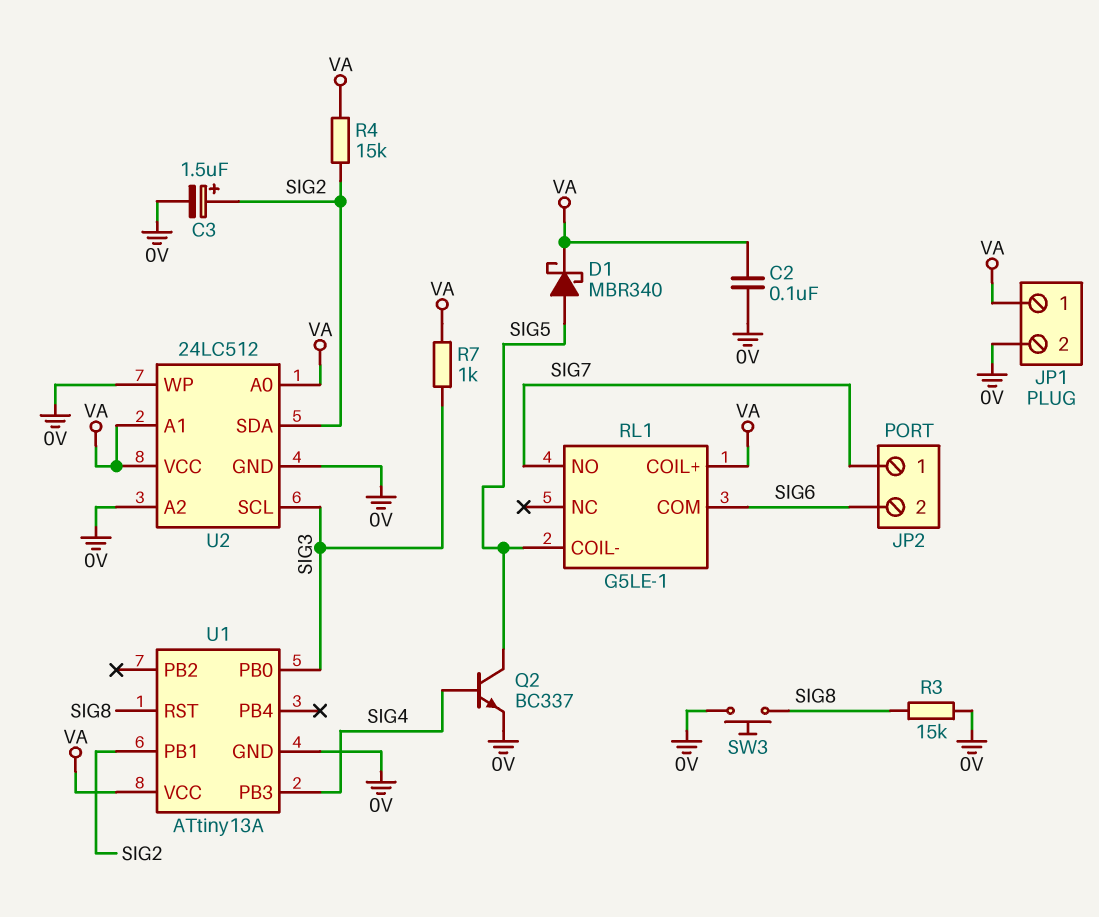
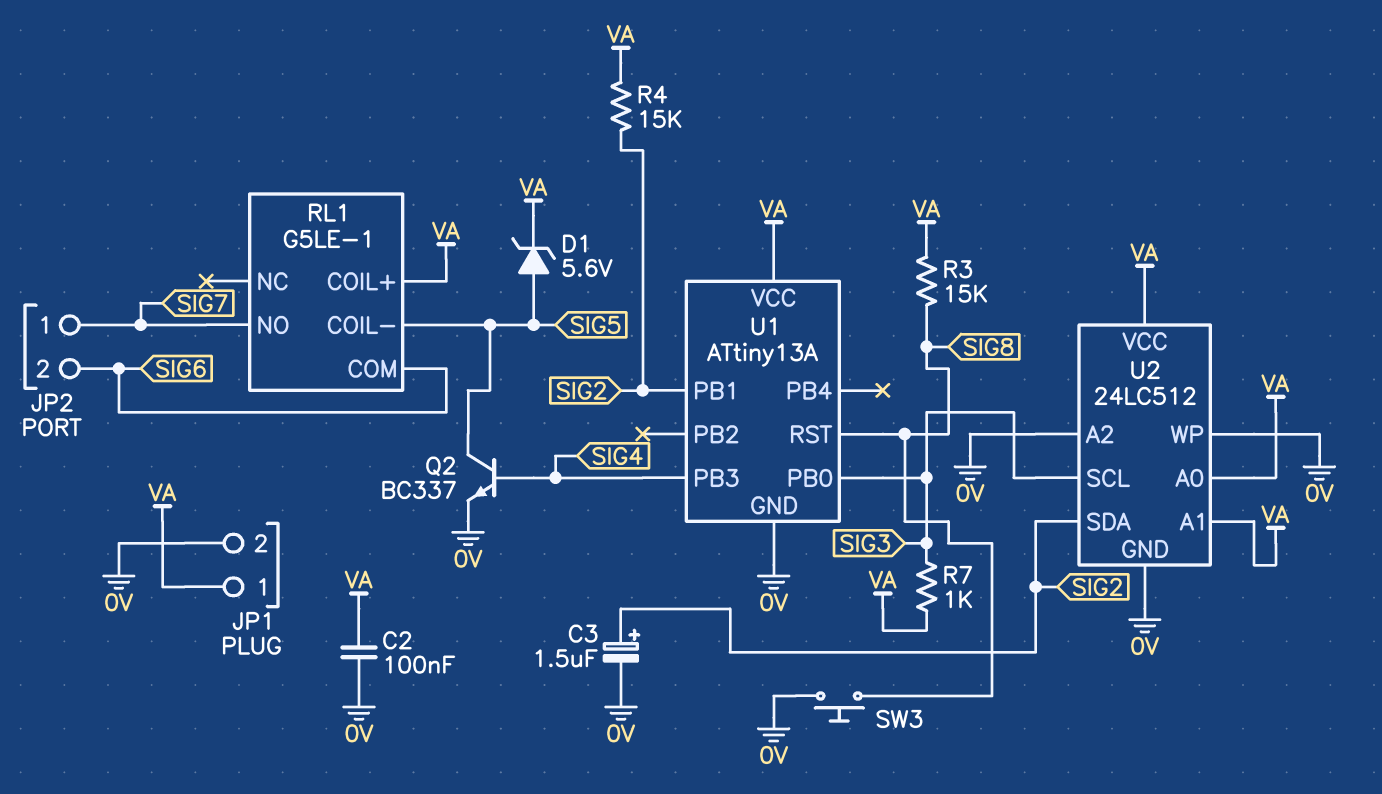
D1: schottky MBR340 (A SIG5, K VA) -> zener 5.6V (A SIG5, K VA)
R3: 15k (0V, SIG8) -> 15k (SIG8, VA)

